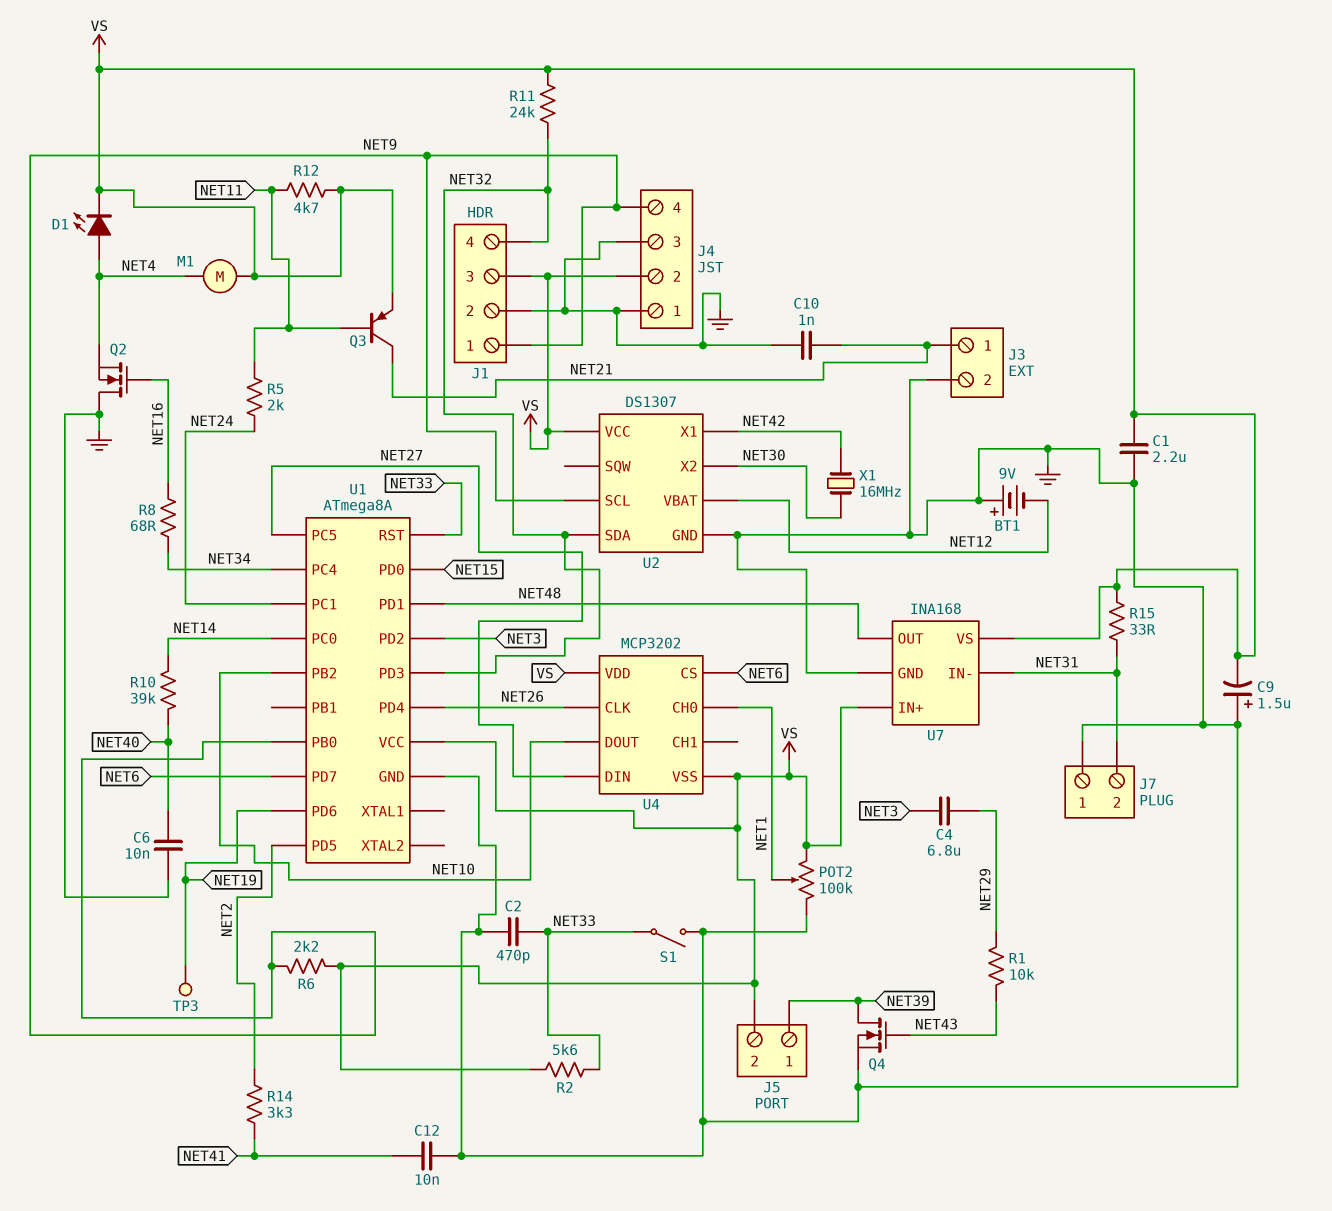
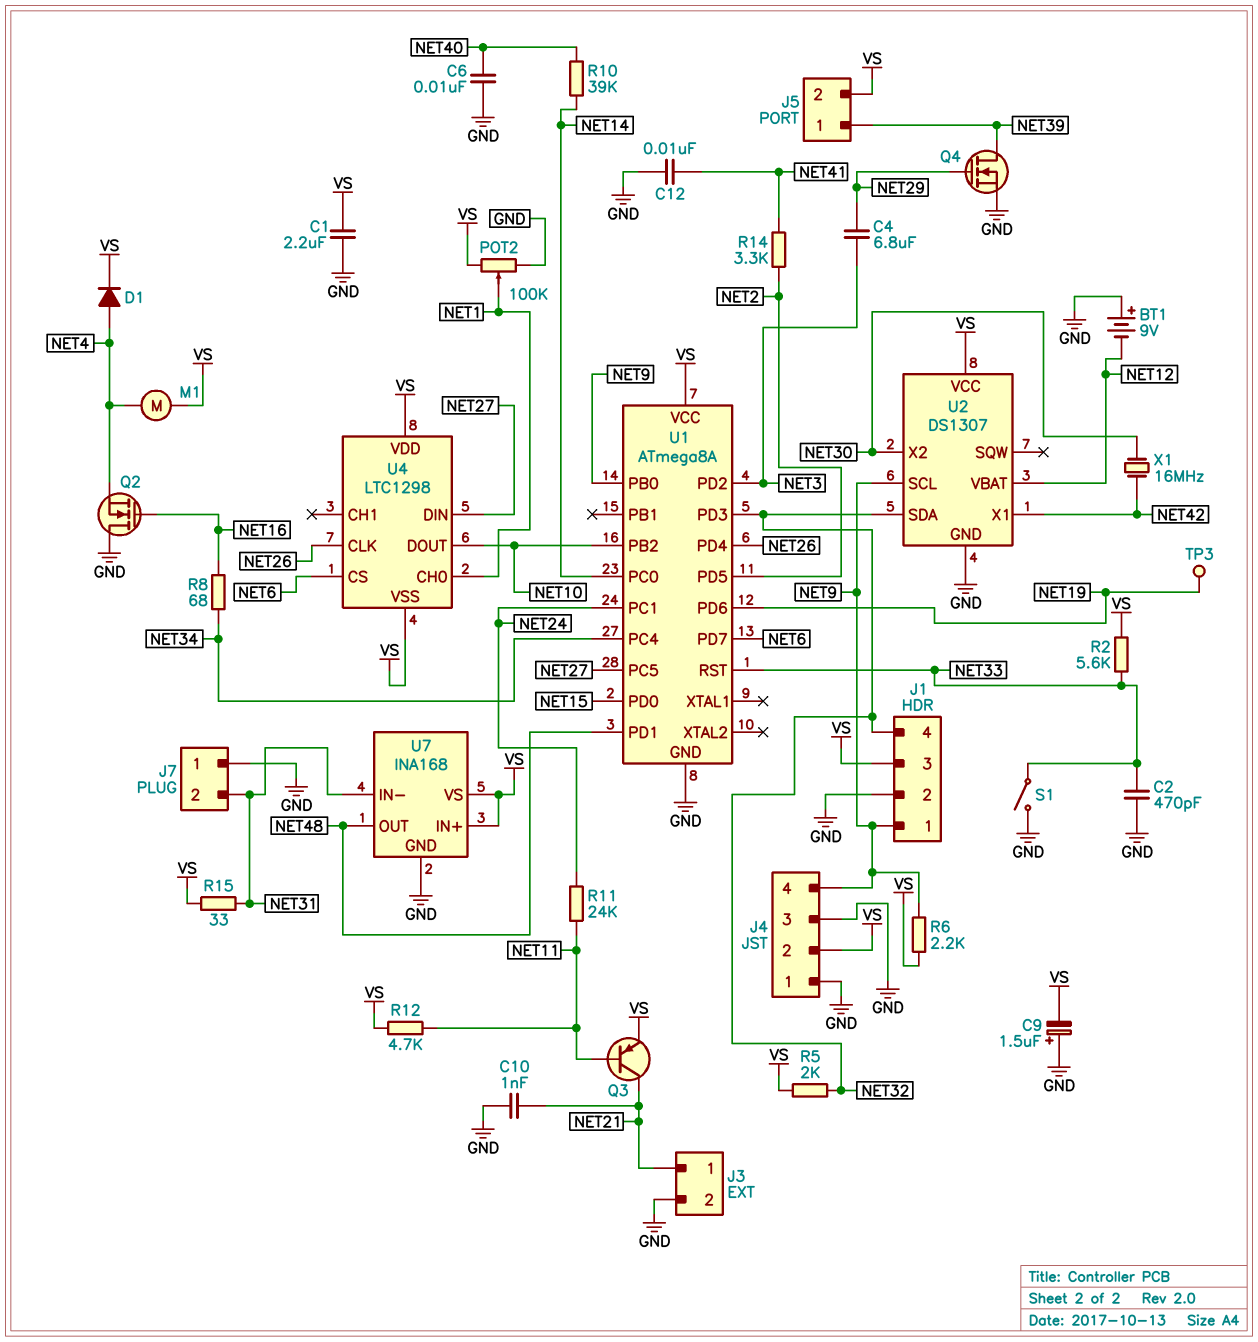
D1: LED (A NET4, K VS) -> diode (A NET4, K VS)
Q4: NMOS (G NET43, D NET39, S GND) -> NMOS (G NET29, D NET39, S GND)
R1: 10k (NET29, NET43) -> none
R5: 2k (NET11, NET24) -> 2k (NET32, VS)
R11: 24k (NET32, VS) -> 24k (NET11, NET24)
U4: MCP3202 -> LTC1298

